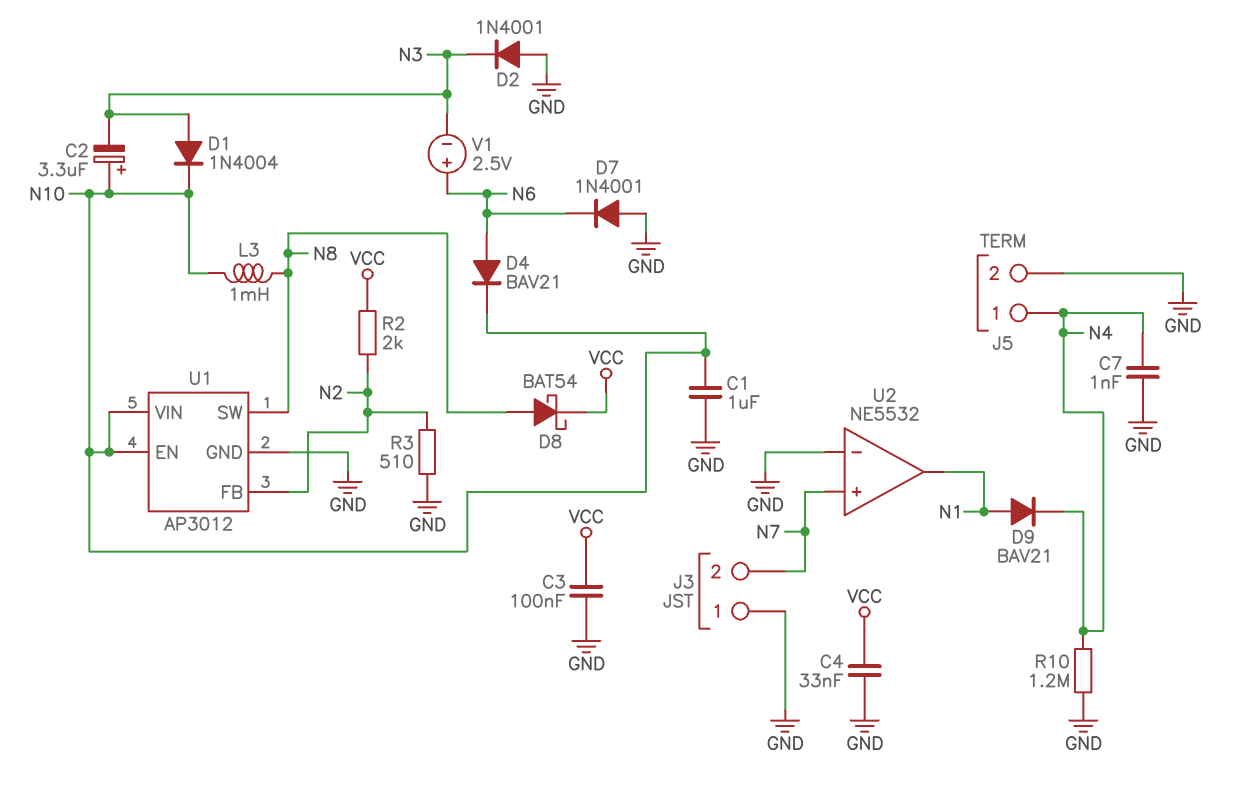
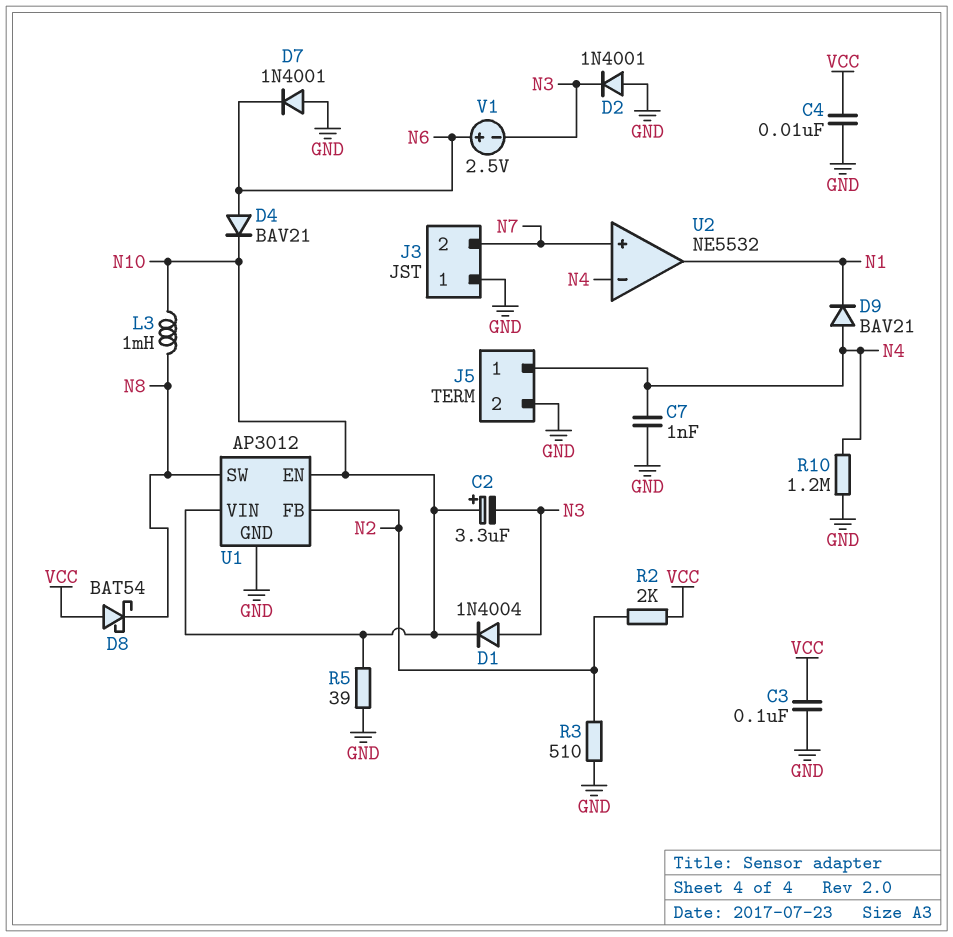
C1: 1uF (GND, N10) -> none
C4: 33nF (GND, VCC) -> 10nF (GND, VCC)
D8: schottky BAT54 (A N8, K VCC) -> schottky BAT54 (A VCC, K N8)
D9: diode BAV21 (A N1, K N4) -> diode BAV21 (A N4, K N1)
R5: none -> 39 (GND, N10)
U2 pin in-: GND -> N4

